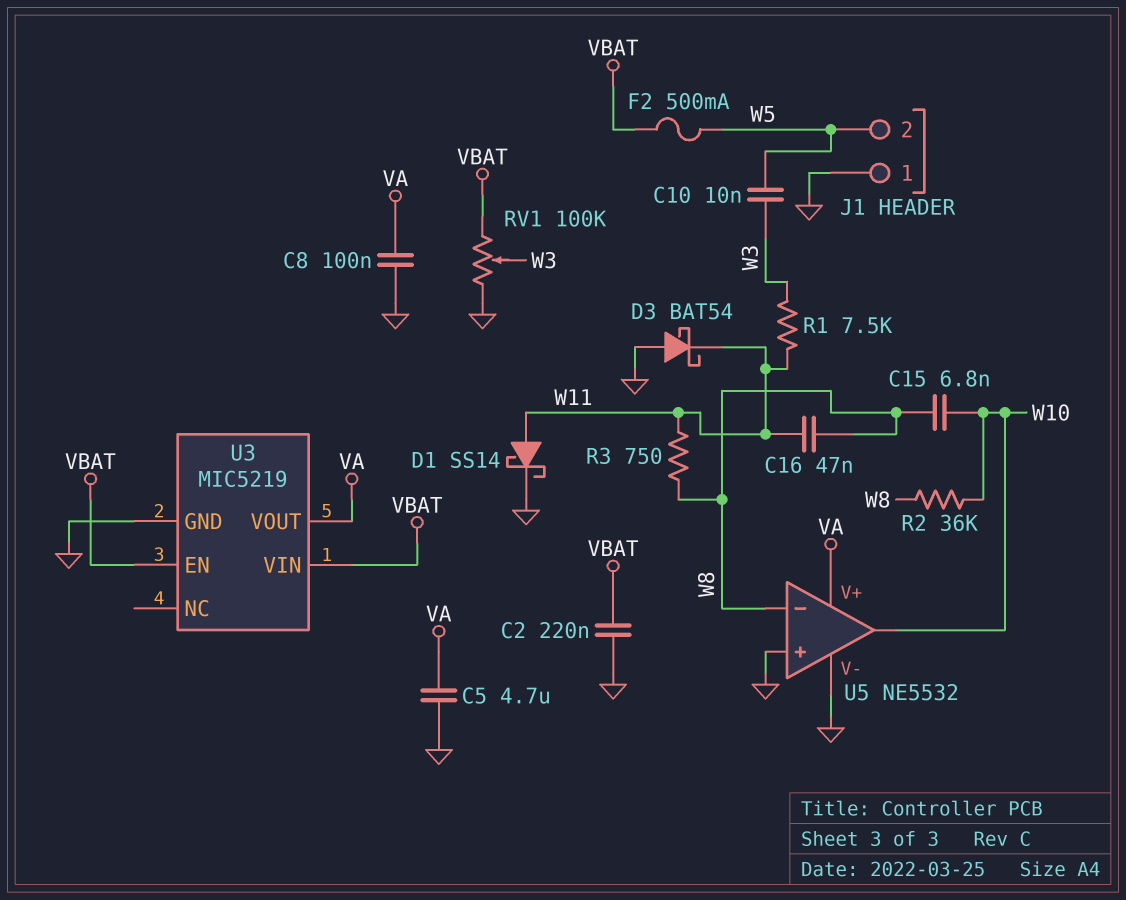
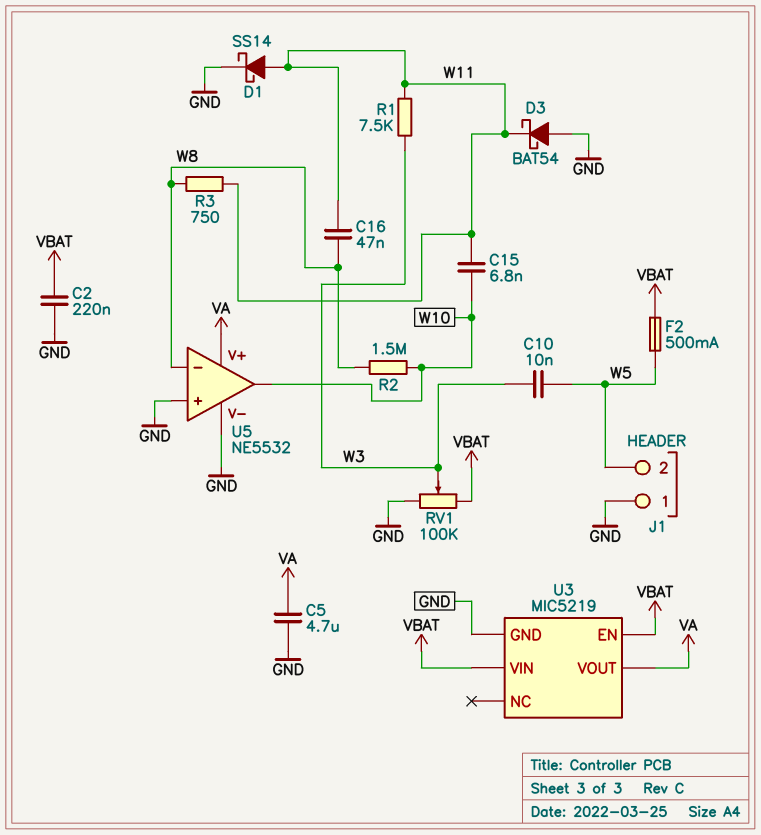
C8: 100nF (GND, VA) -> none
C15: 6.8nF (W8, W10) -> 6.8nF (W10, W11)
R2: 36k (W8, W10) -> 1.5M (W8, W10)

